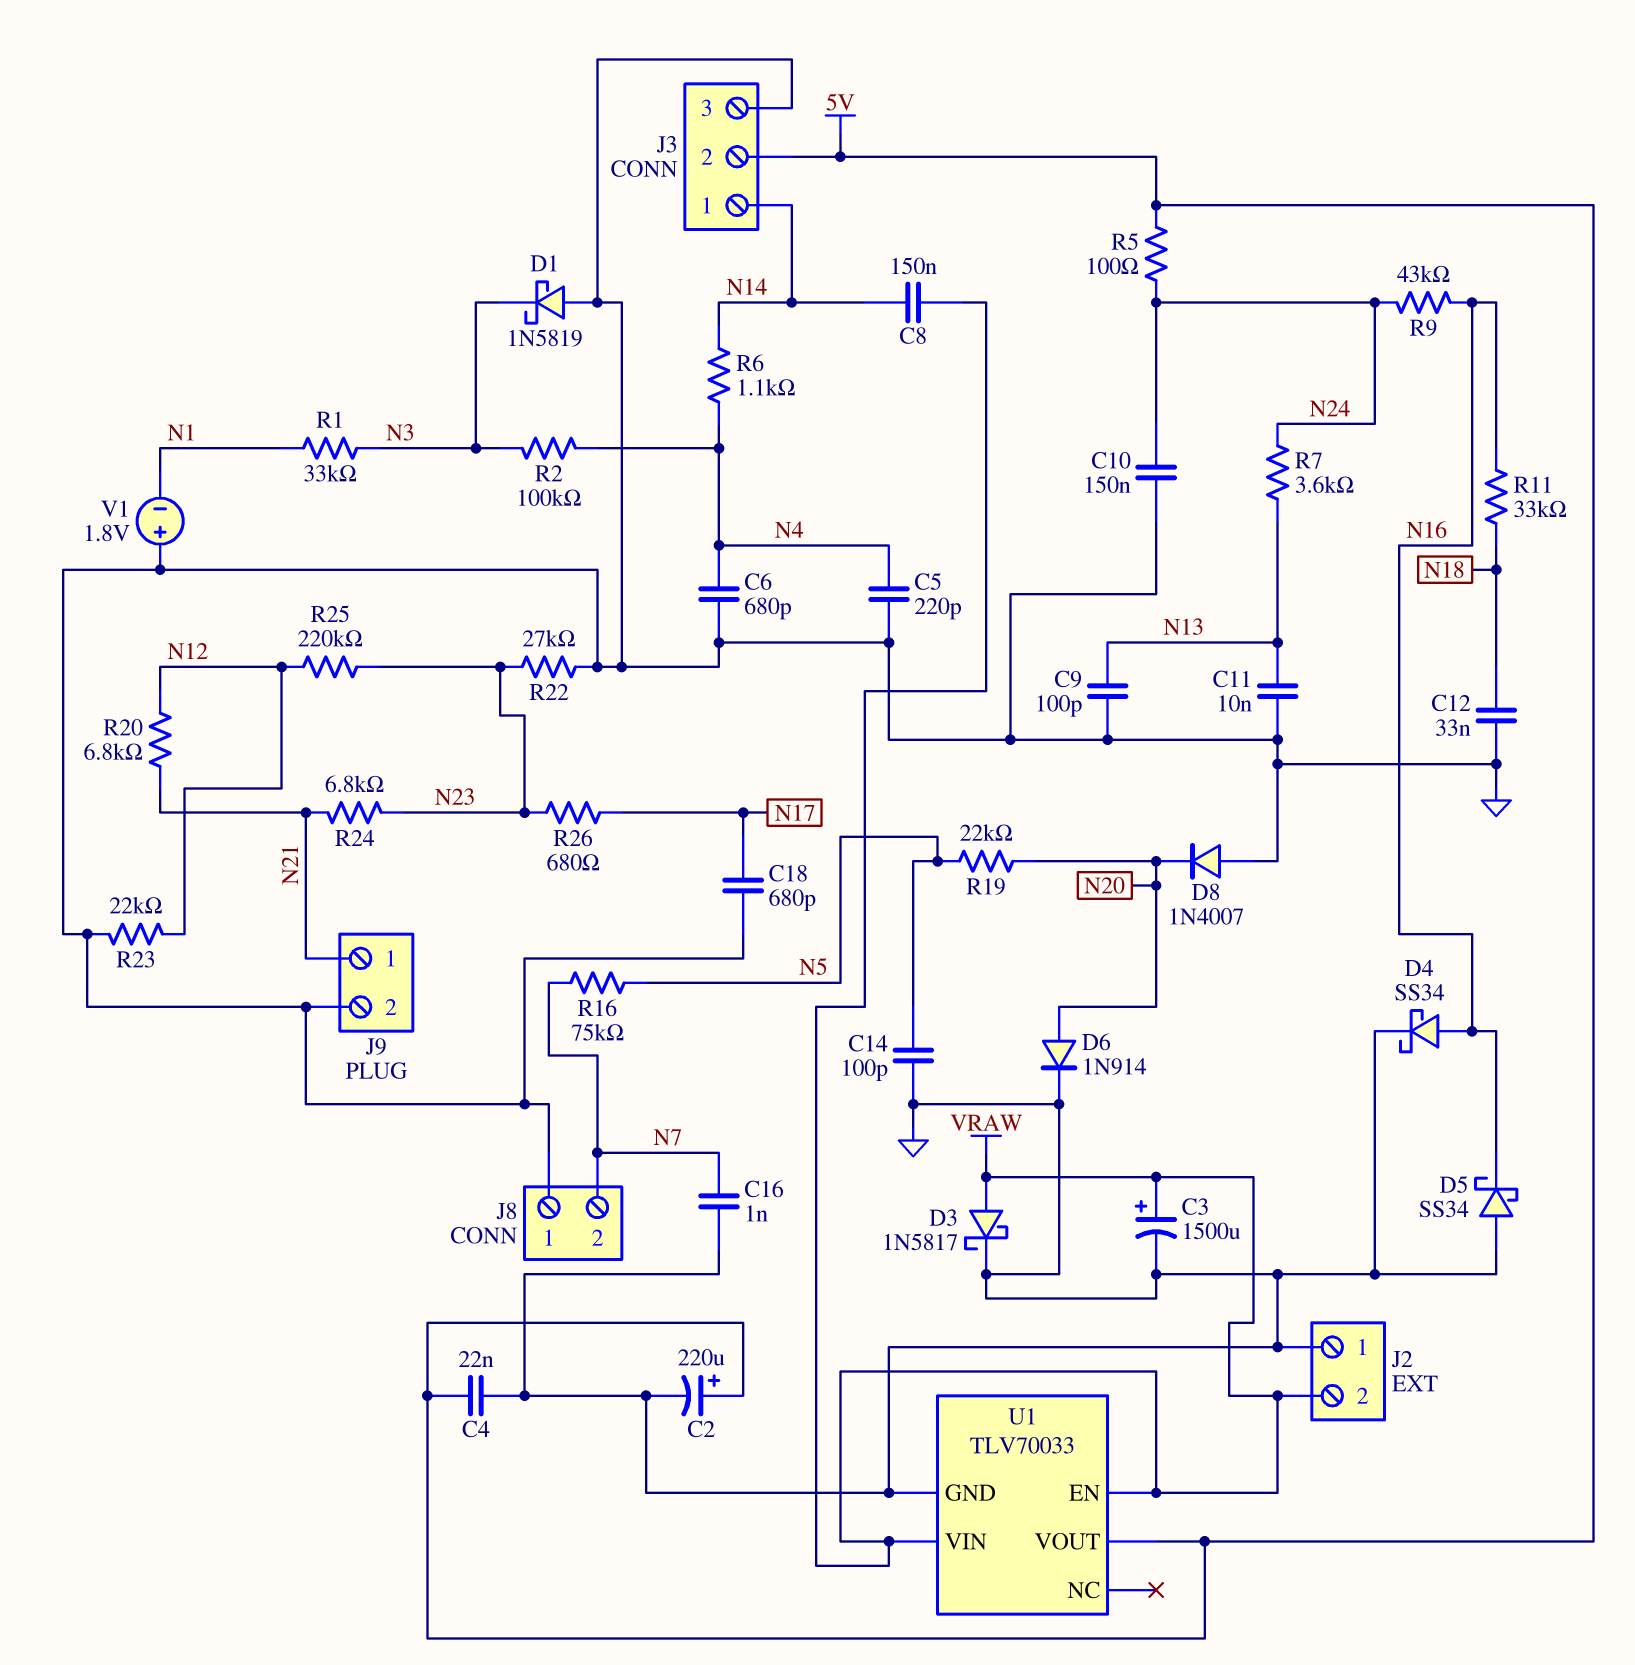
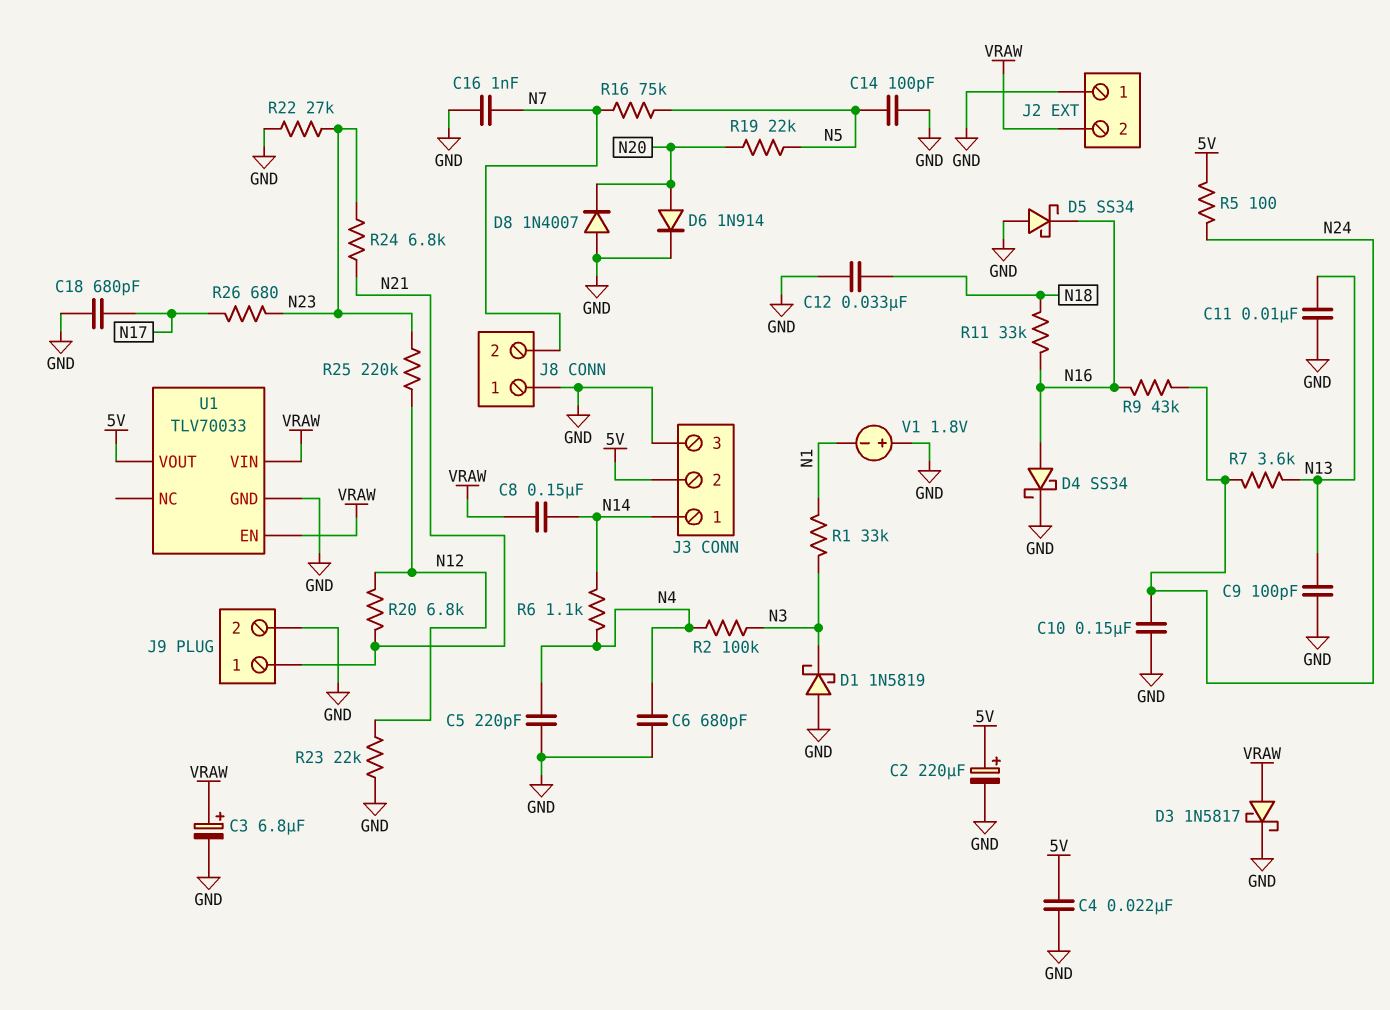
C3: 1500uF (plus VRAW, minus GND) -> 6.8uF (plus VRAW, minus GND)

